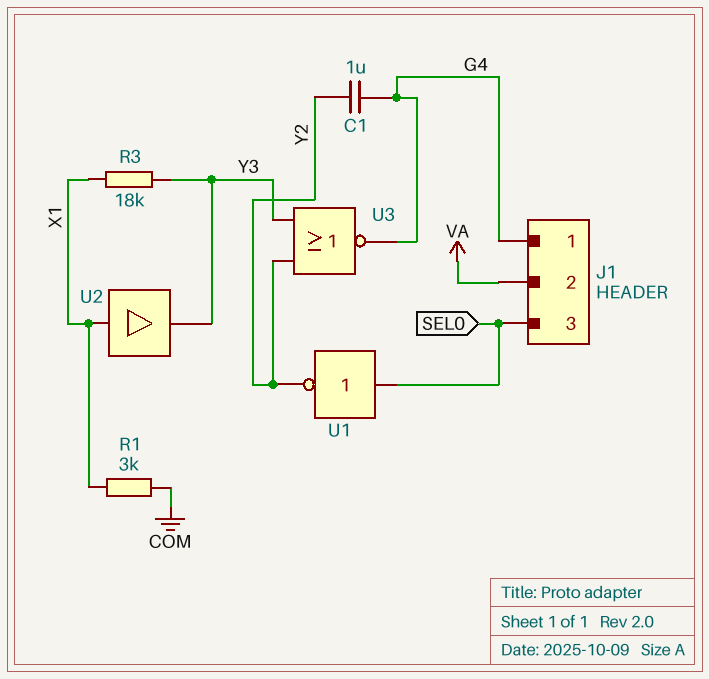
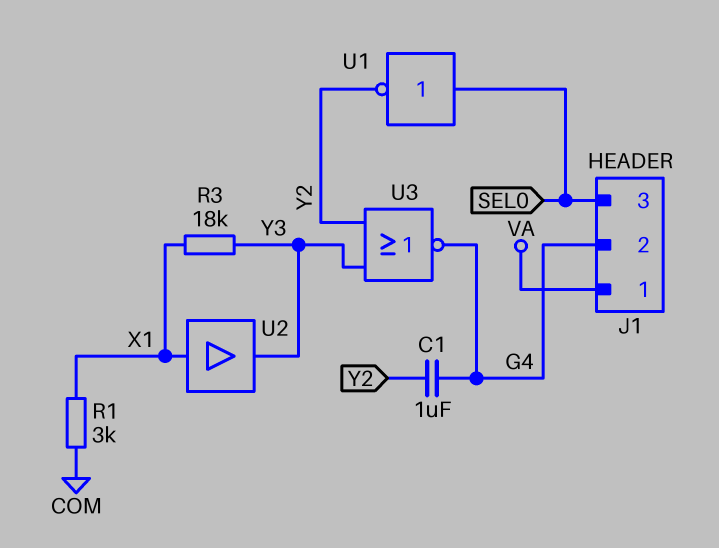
J1 pin 1: G4 -> VA
J1 pin 2: VA -> G4

